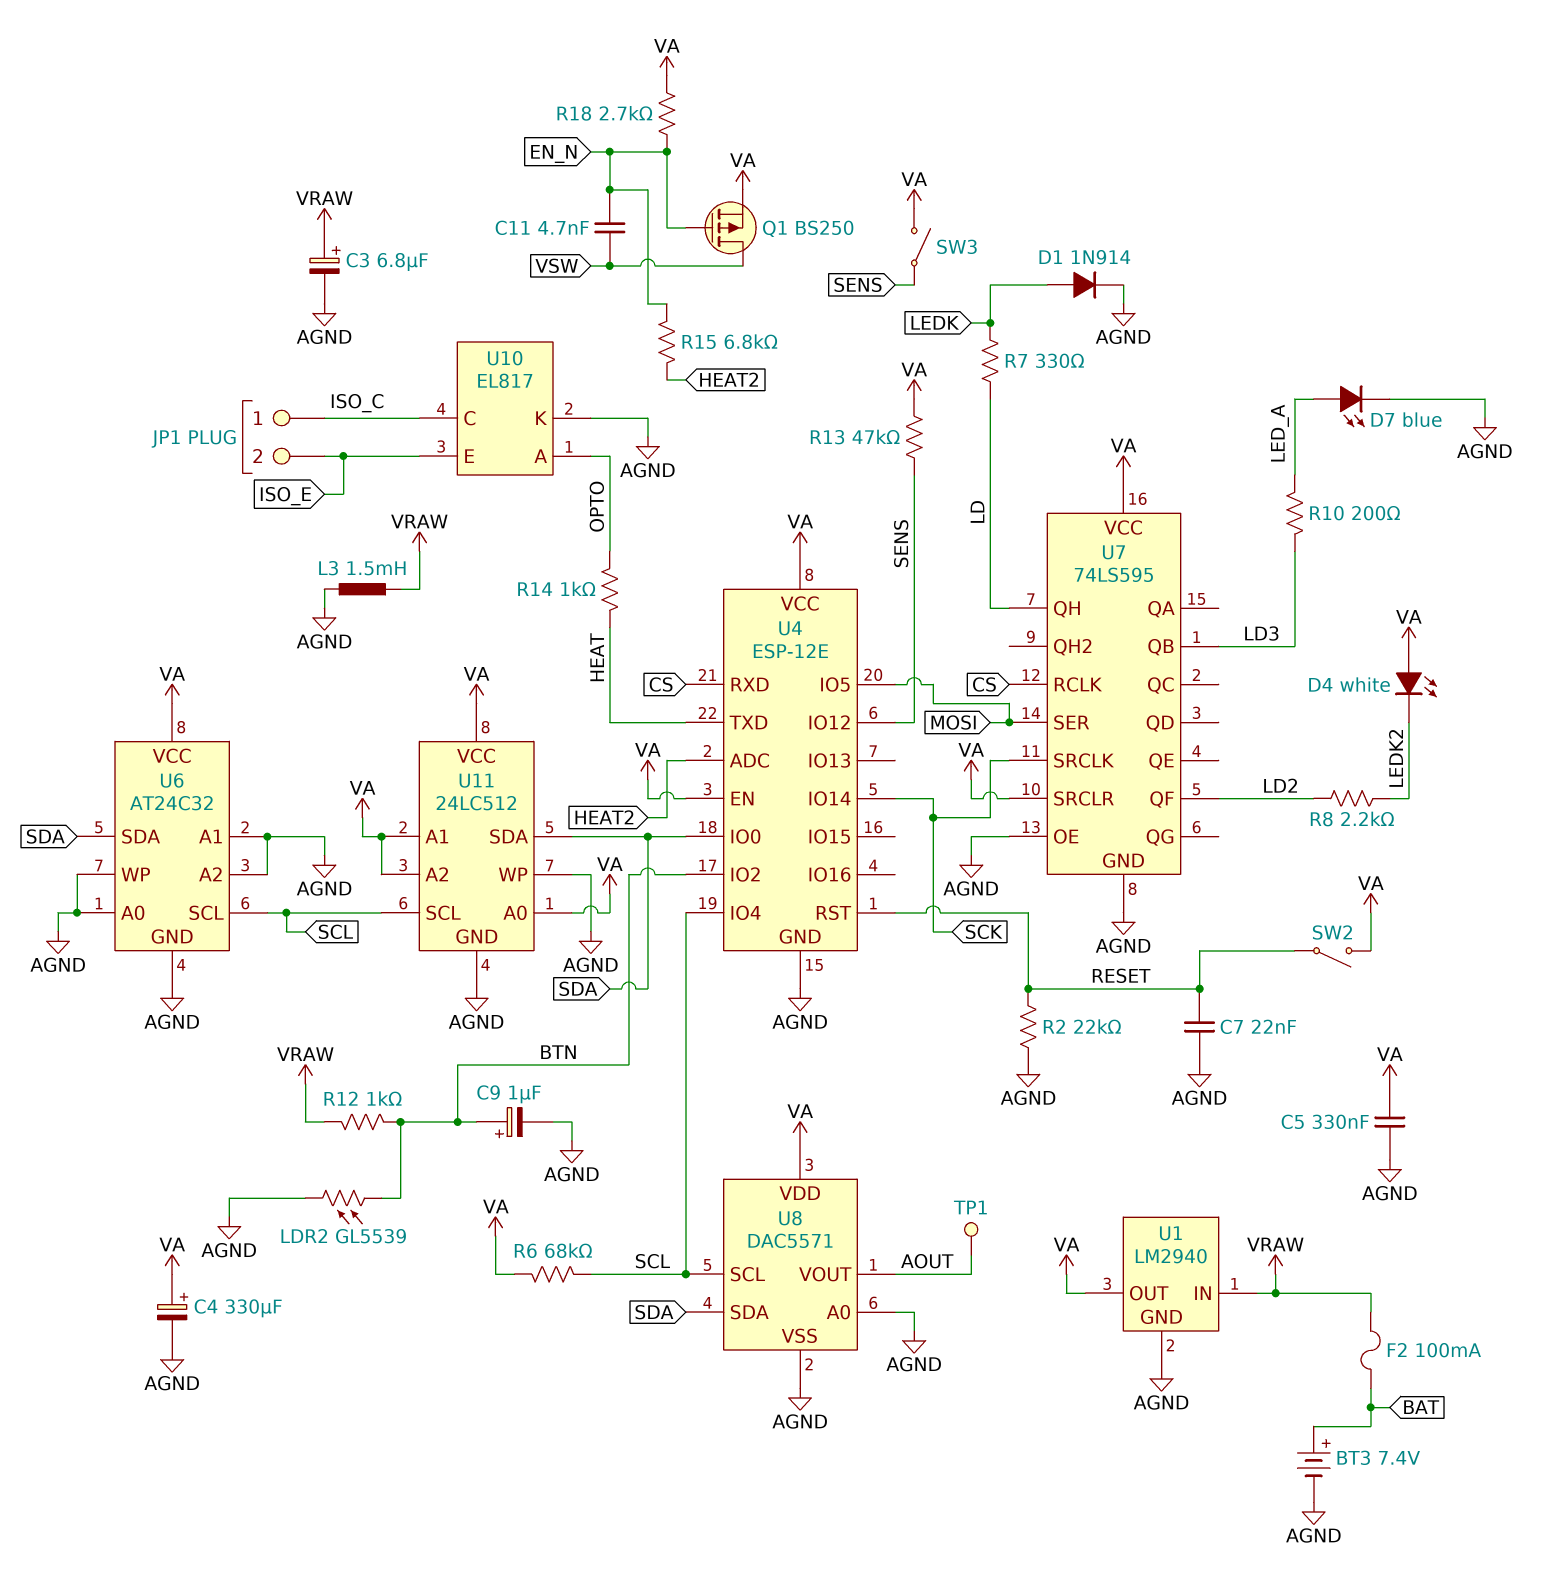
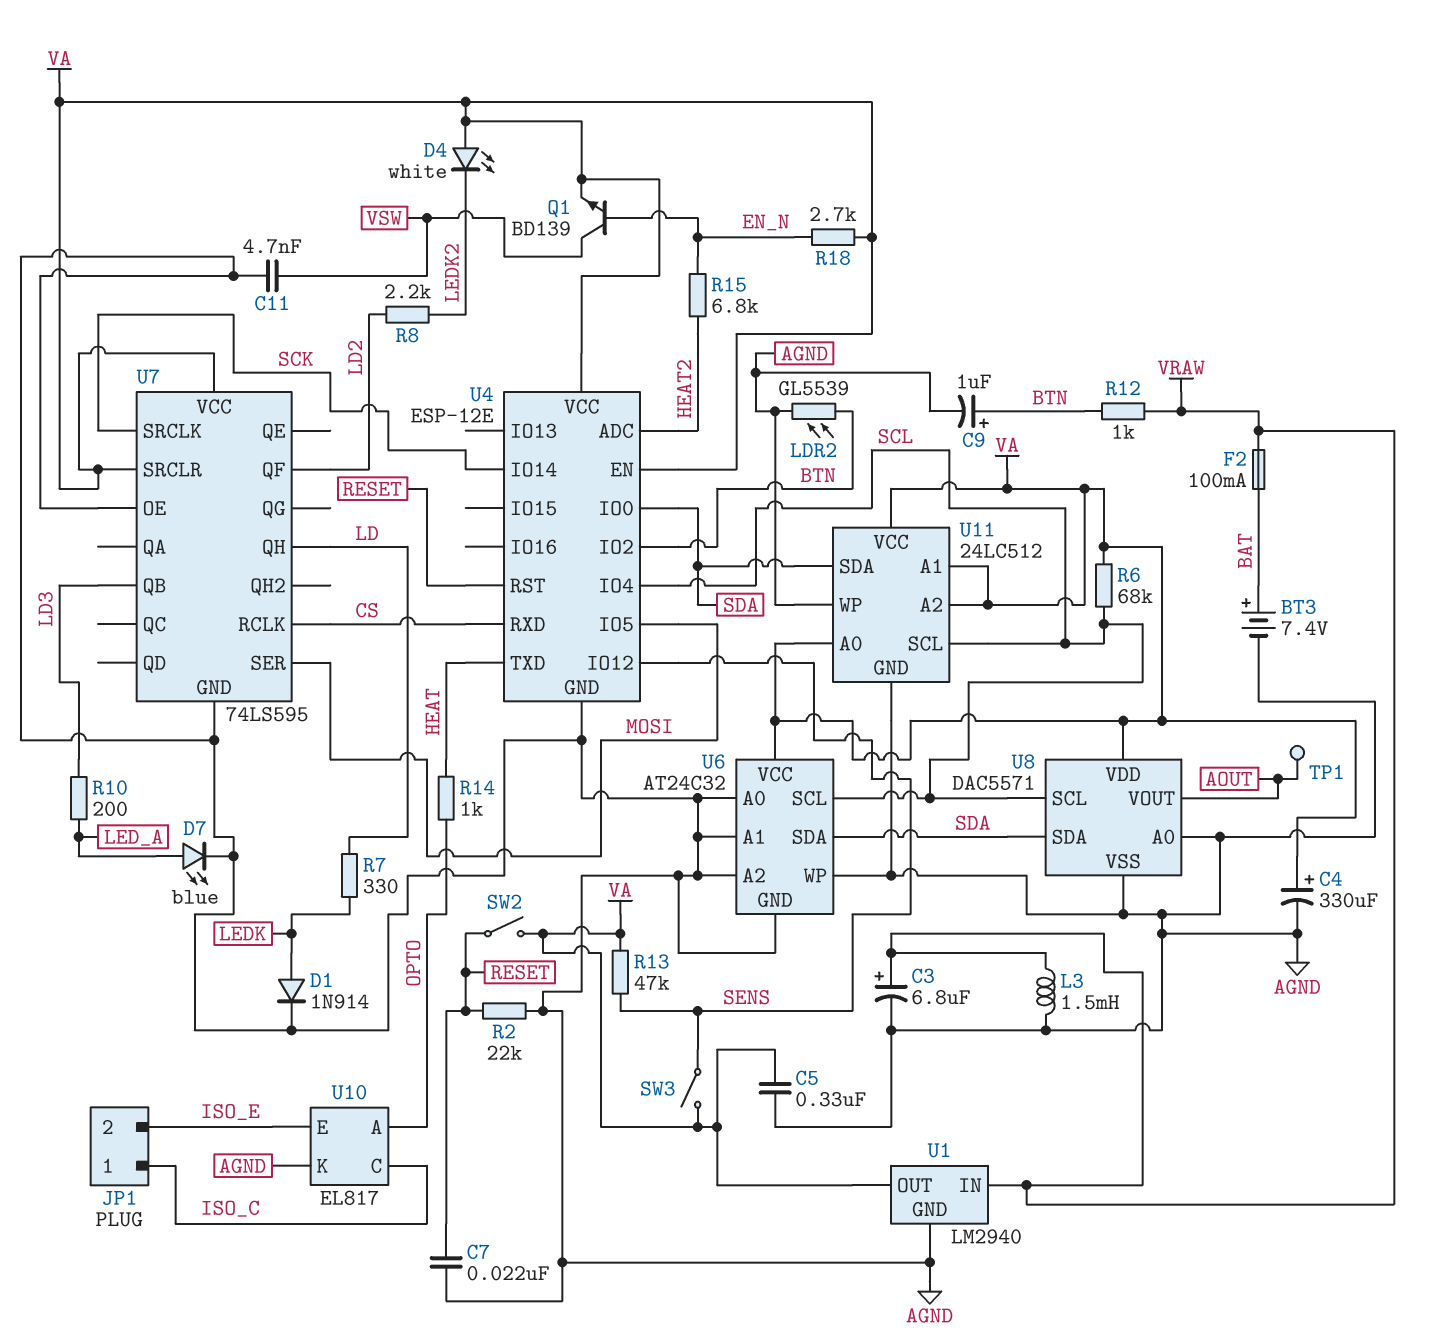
C11: 4.7nF (EN_N, VSW) -> 4.7nF (AGND, VSW)
Q1: PMOS BS250 (G EN_N, D VSW, S VA) -> NPN BD139 (B EN_N, C VSW, E VA)

